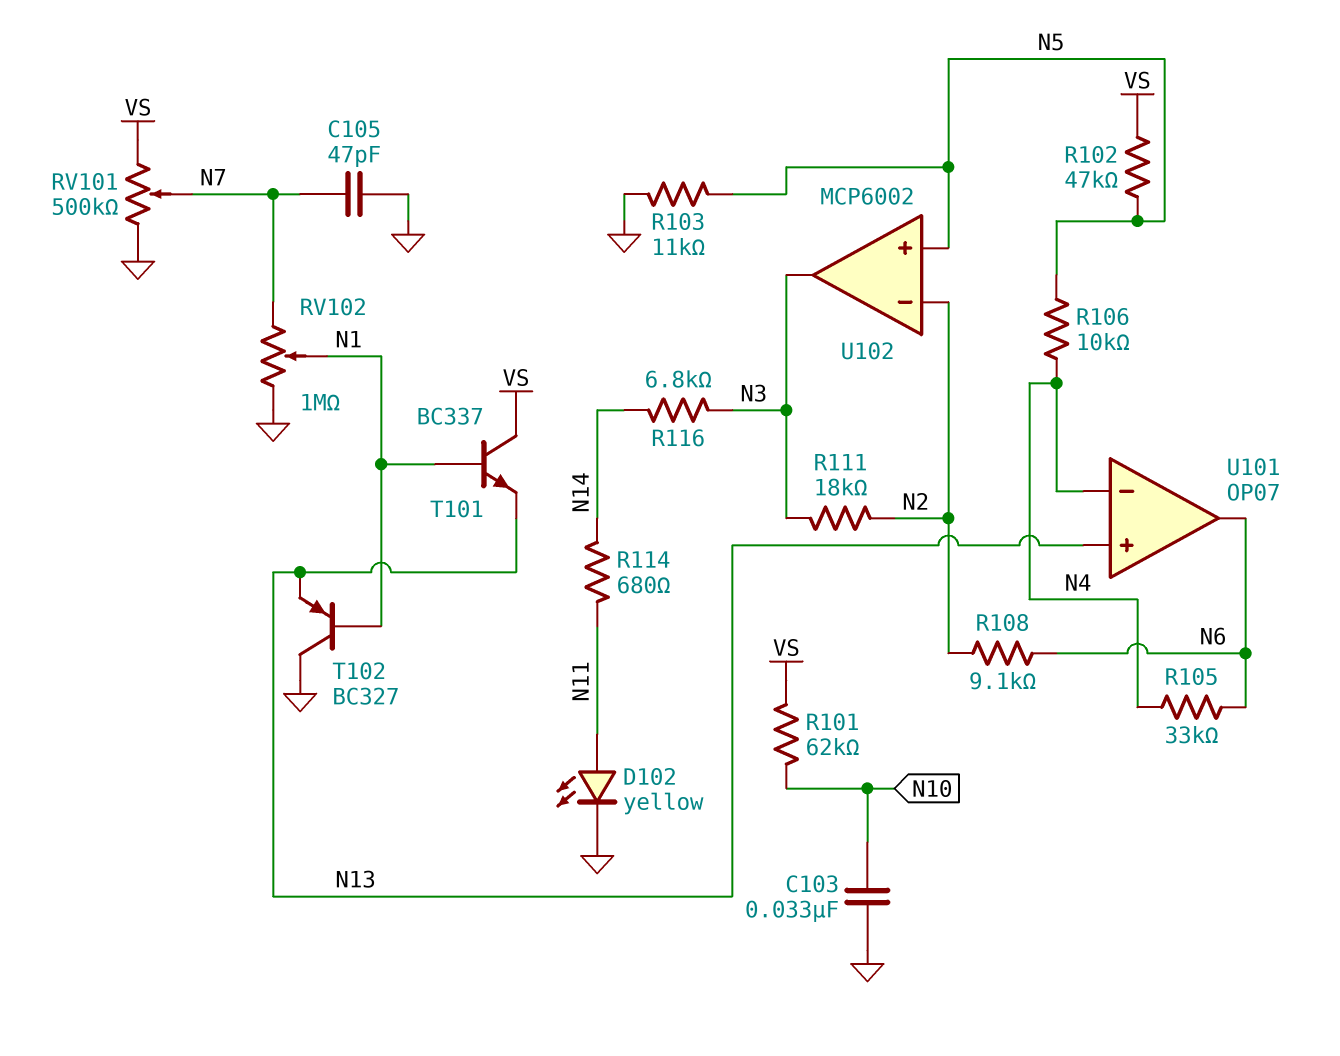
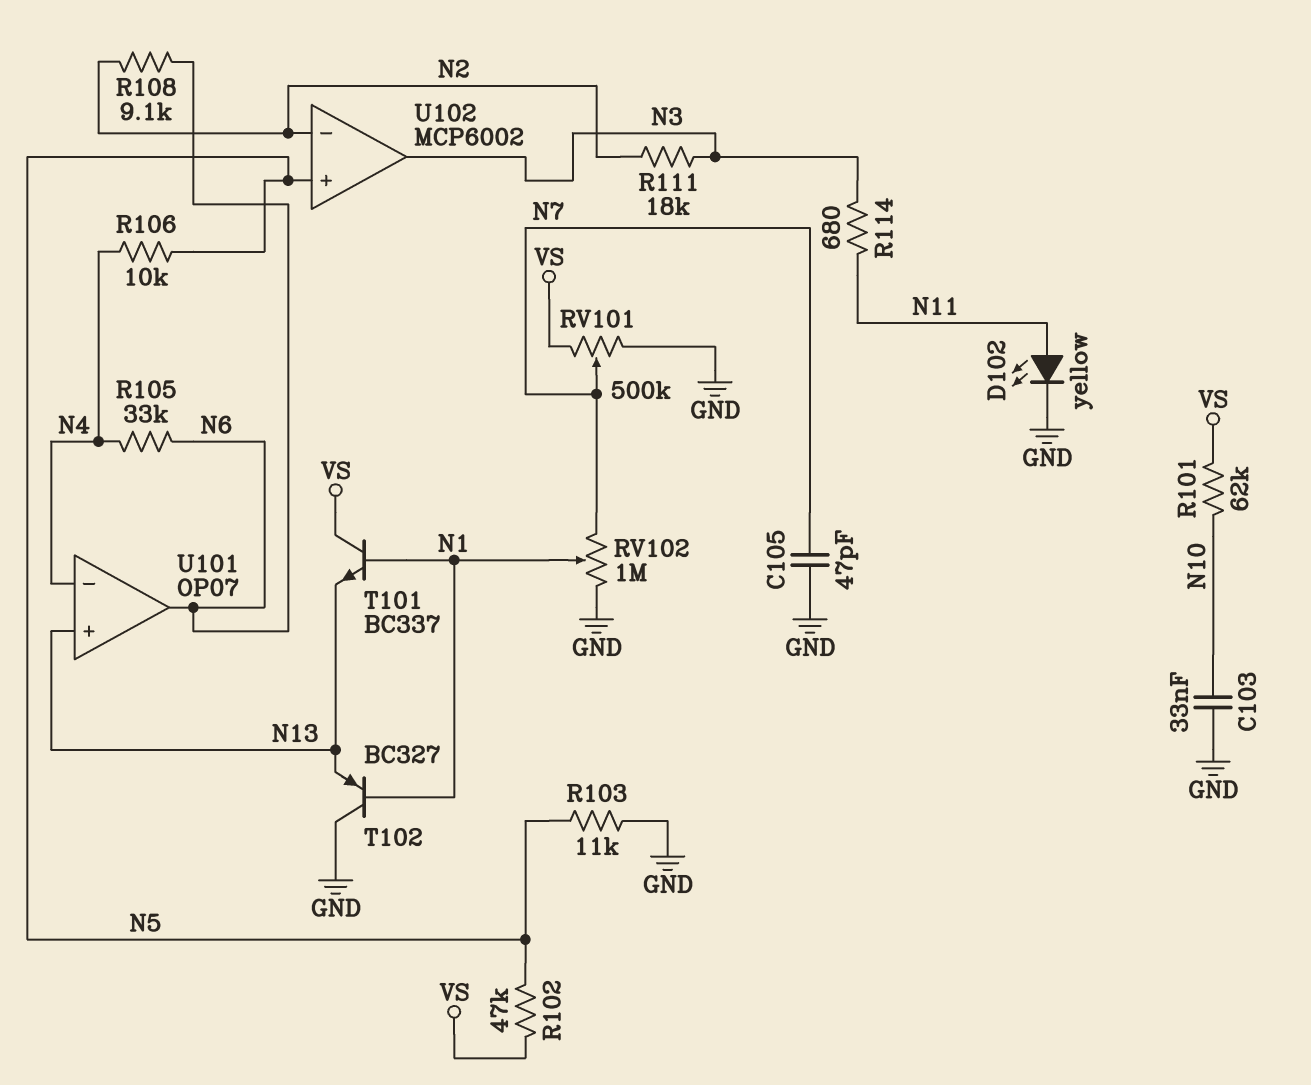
R114: 680 (N11, N14) -> 680 (N3, N11)
R116: 6.8k (N3, N14) -> none

